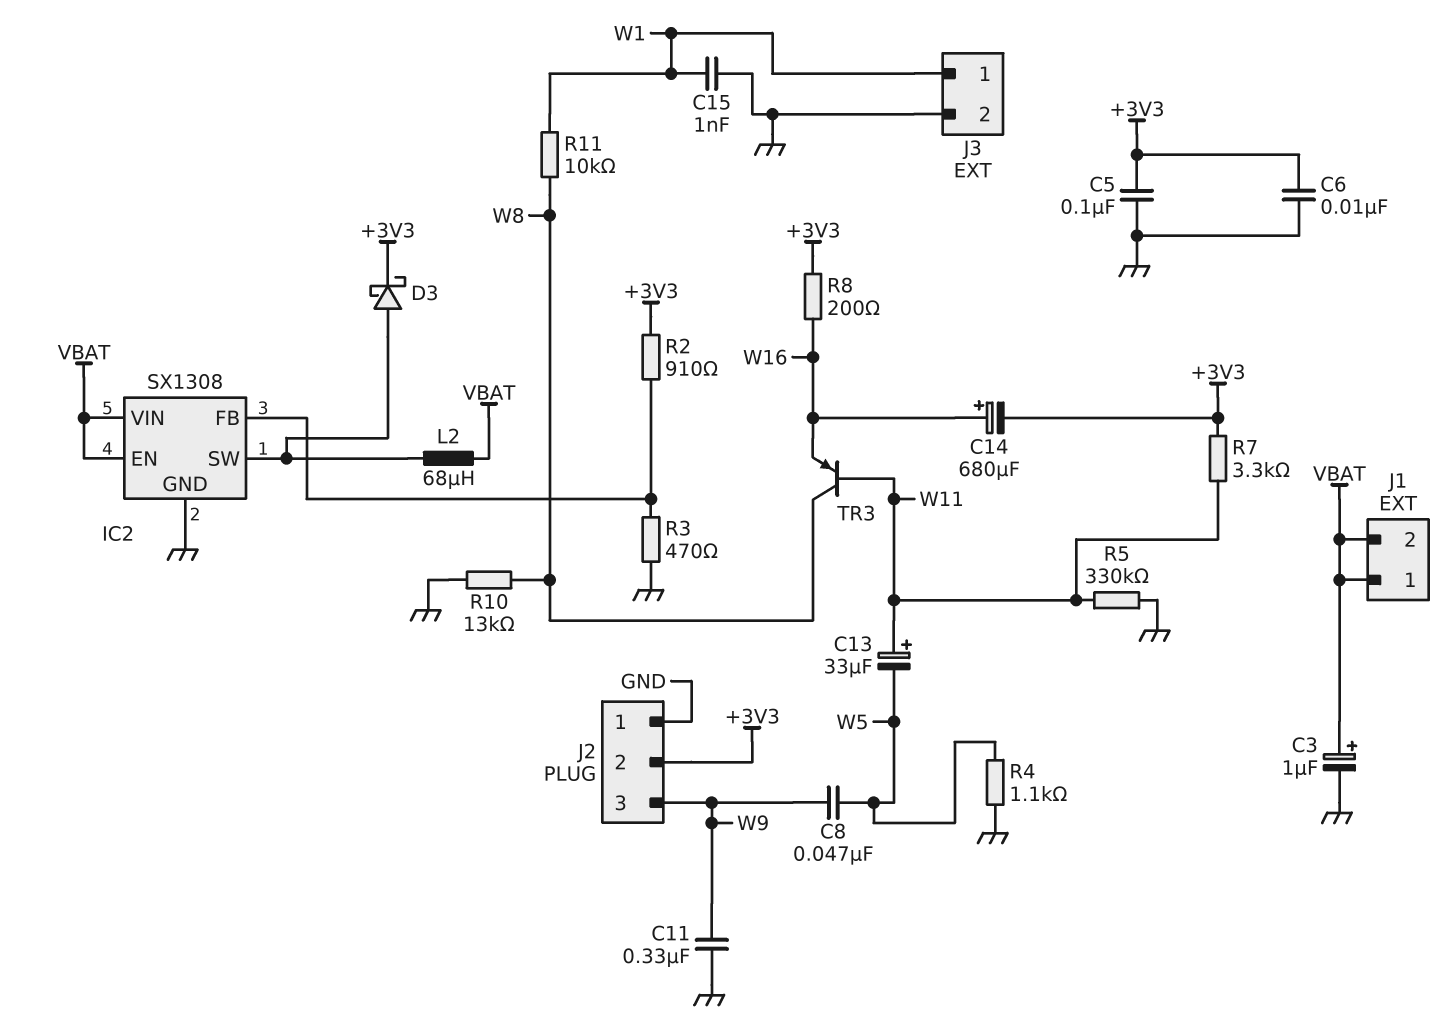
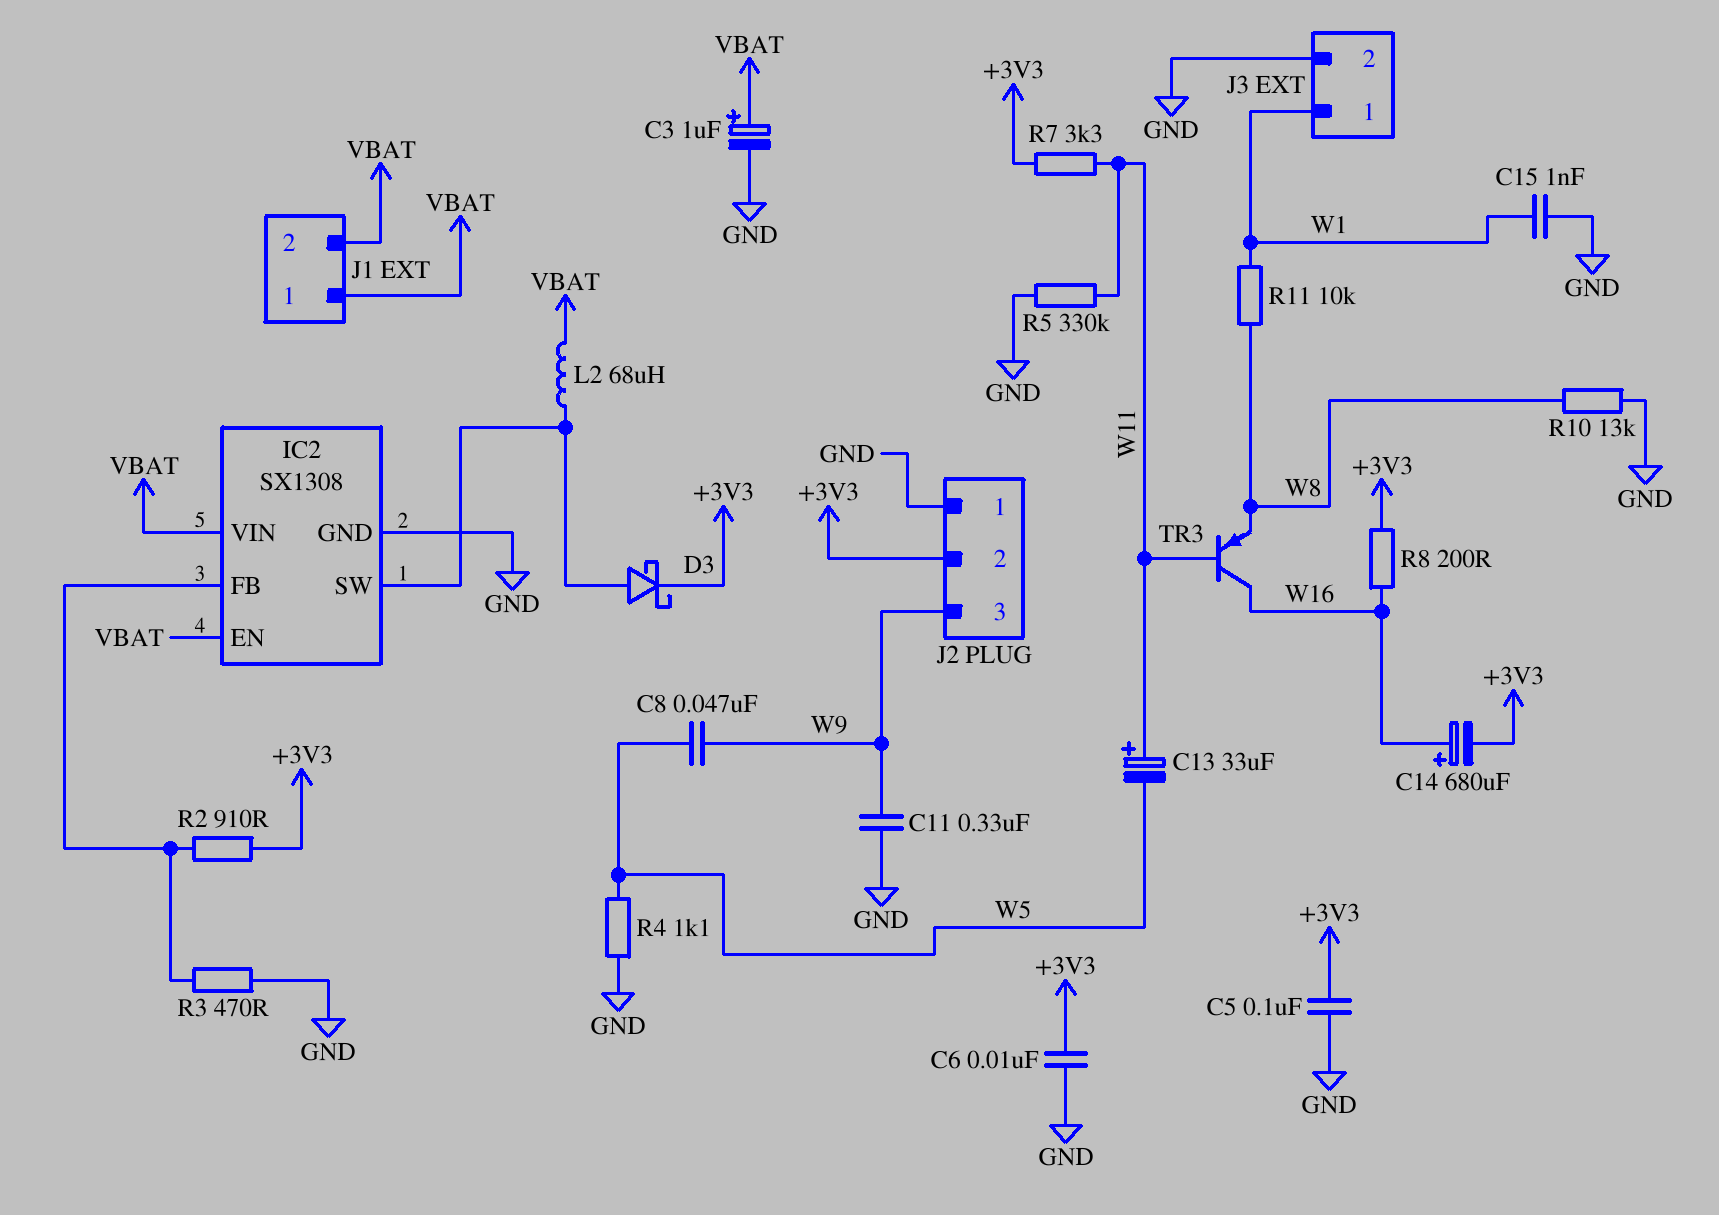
TR3: PNP (B W11, C W8, E W16) -> PNP (B W11, C W16, E W8)

